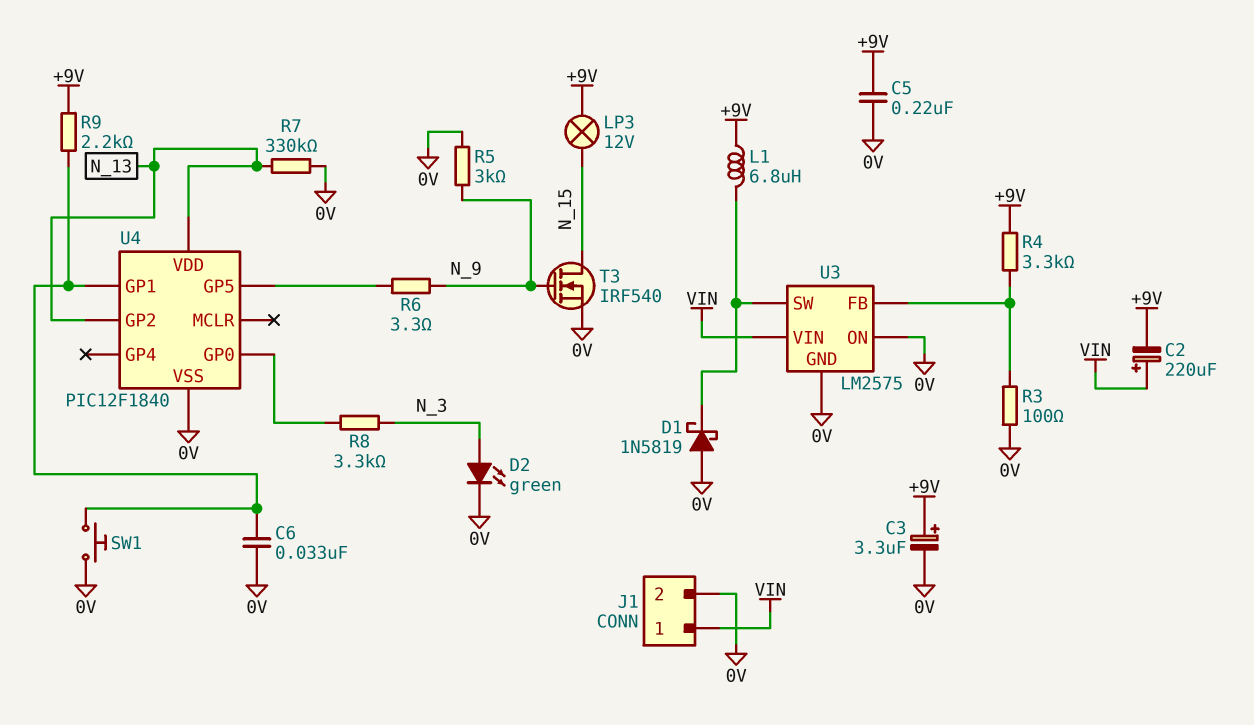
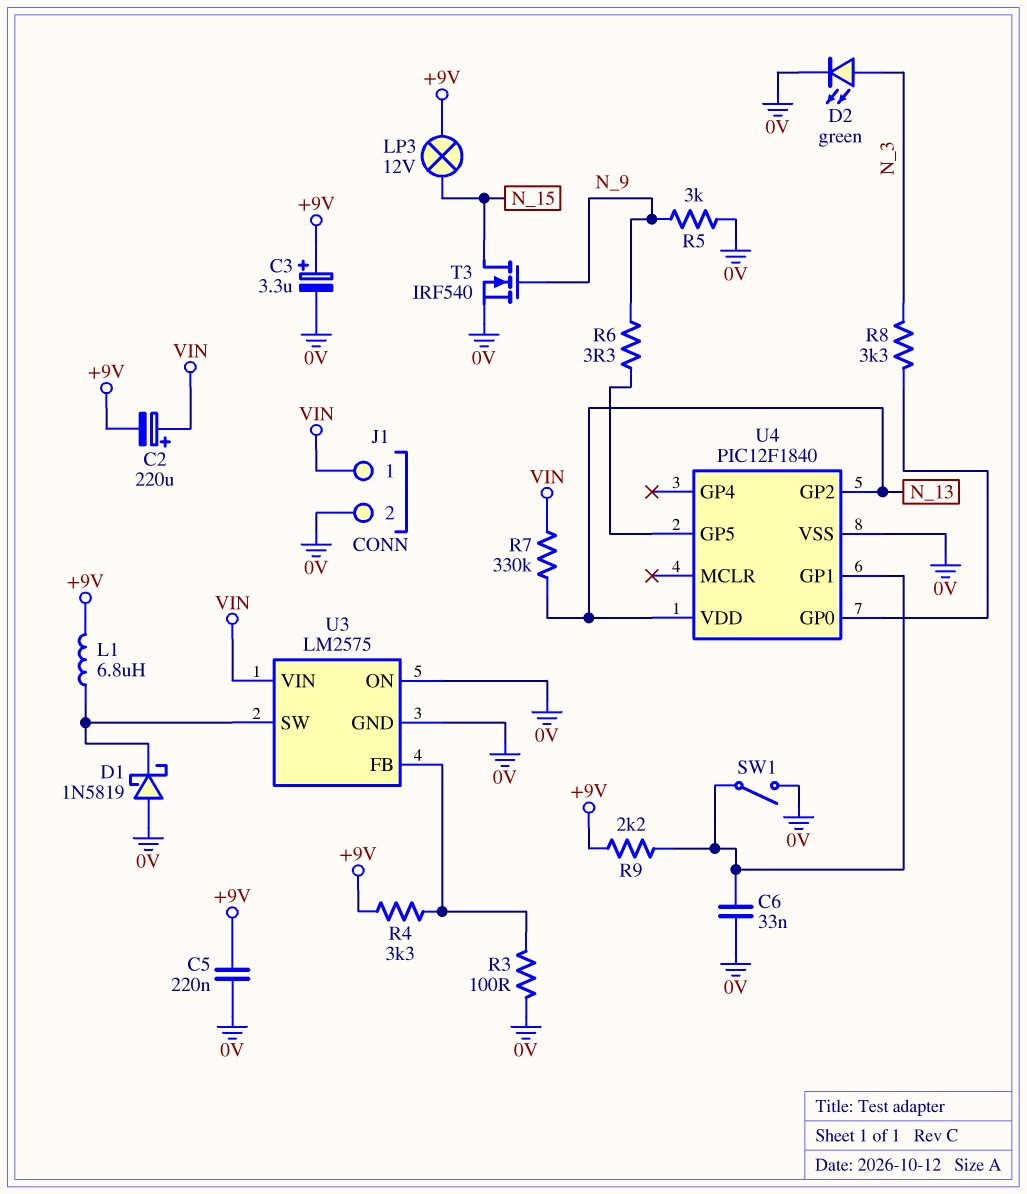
R7: 330k (0V, N_13) -> 330k (N_13, VIN)
SW1: button (0V, U4/GP1) -> switch (0V, U4/GP1)

